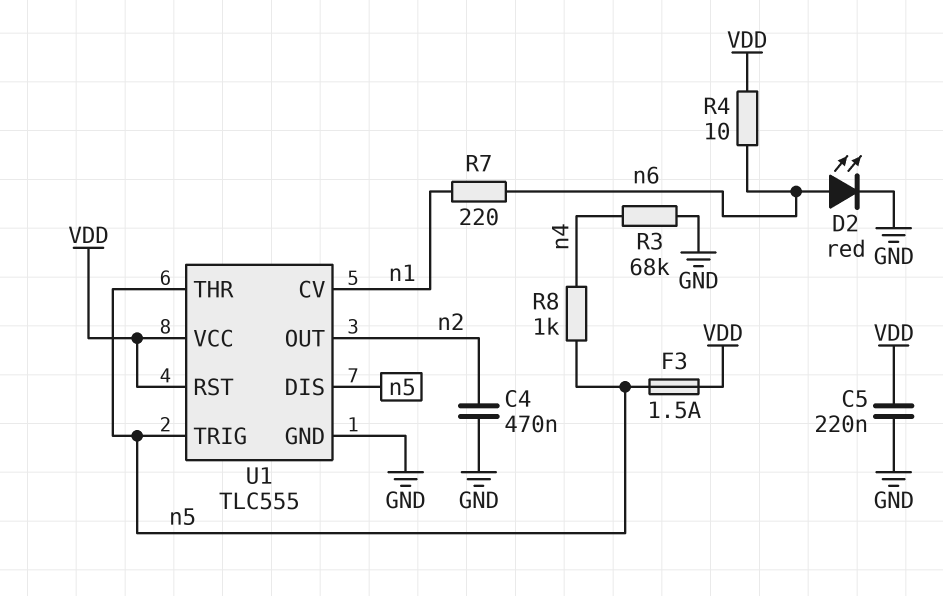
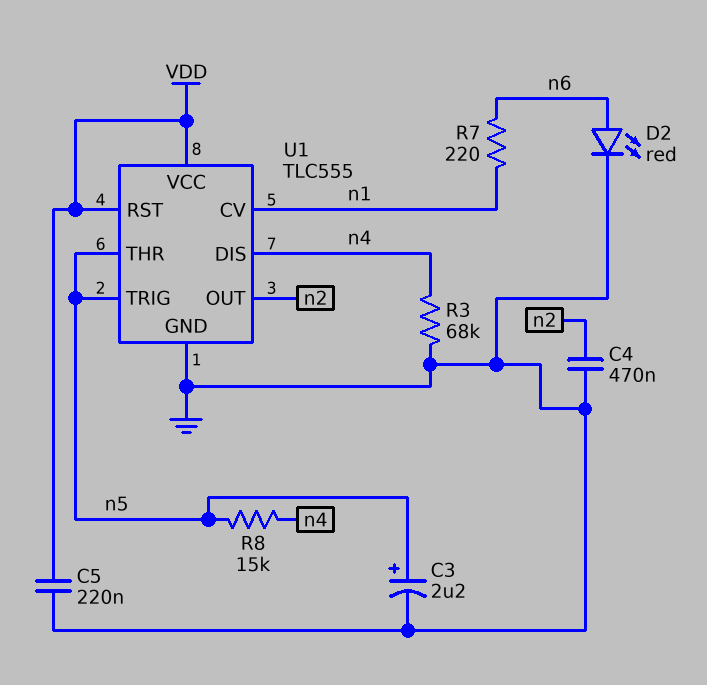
C3: none -> 2.2uF (plus n5, minus GND)
F3: 1.5A (VDD, n5) -> none
R4: 10 (VDD, n6) -> none
R8: 1k (n4, n5) -> 15k (n4, n5)
U1 pin DIS: n5 -> n4

